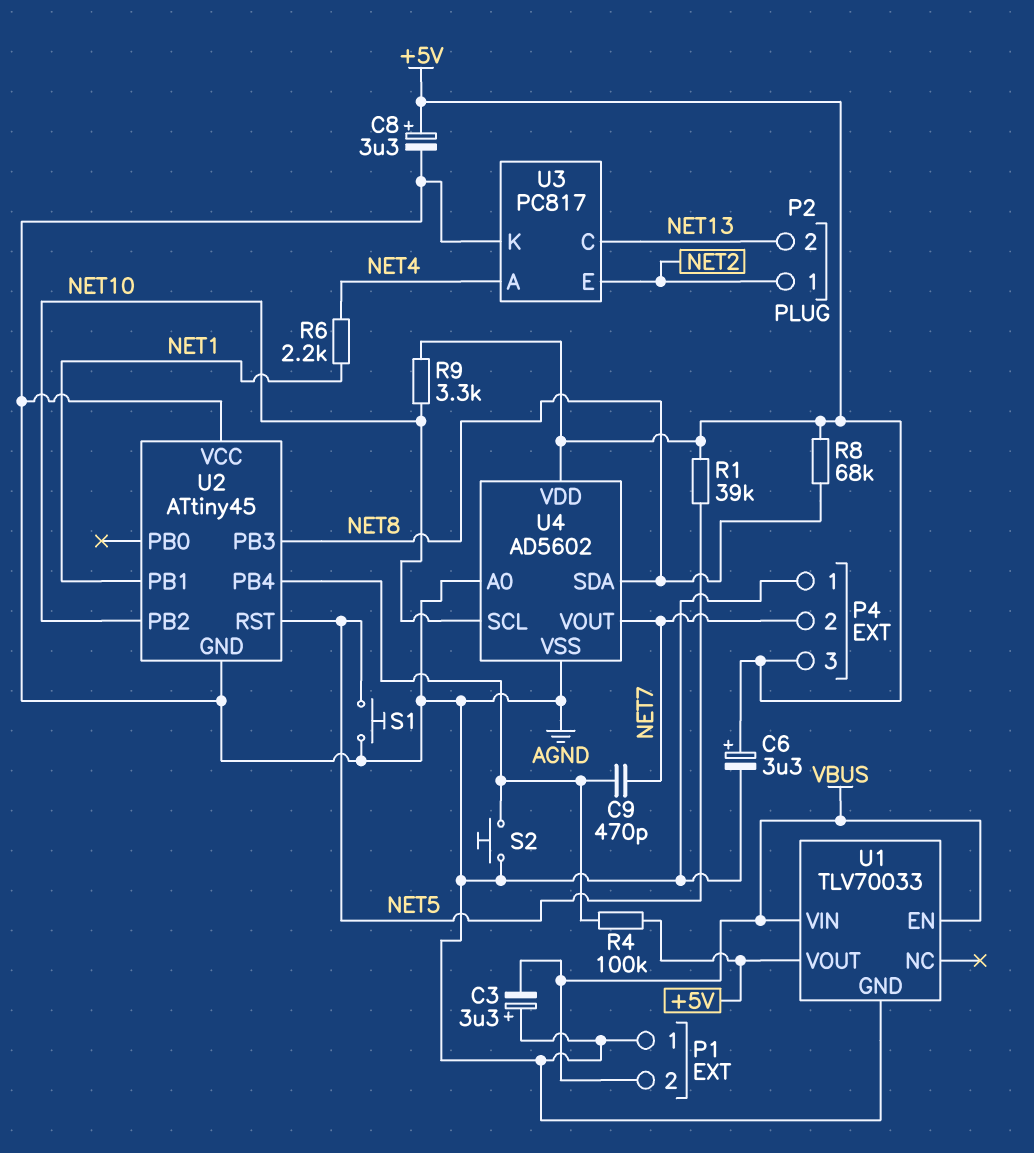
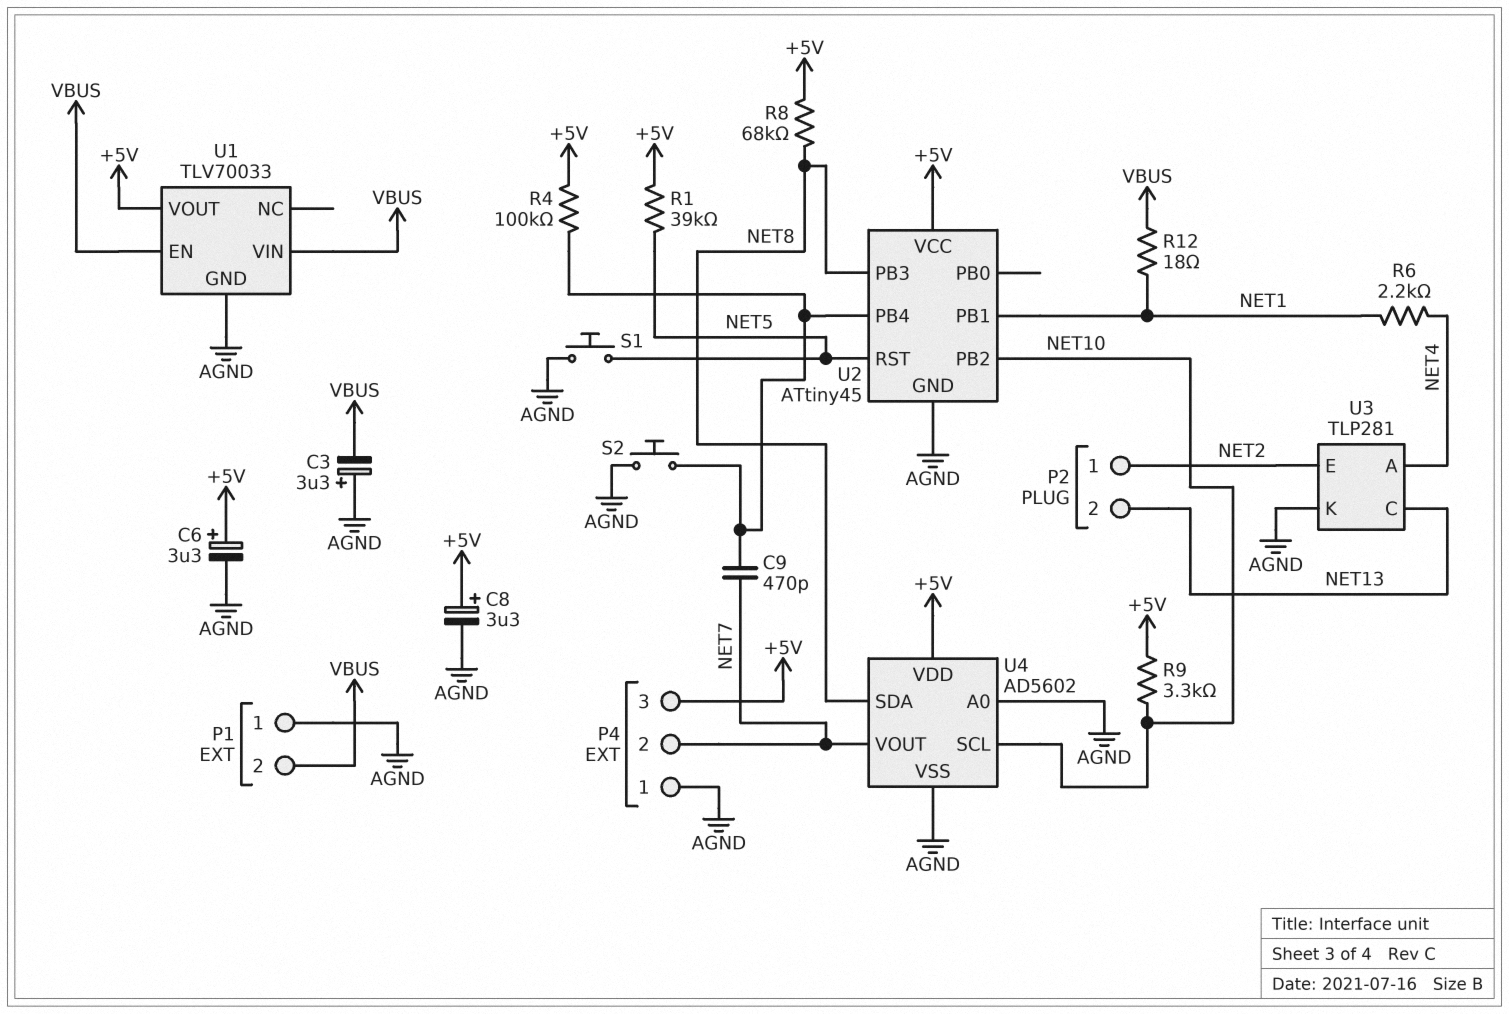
R12: none -> 18 (NET1, VBUS)
U2 pin VCC: AGND -> +5V
U3: PC817 -> TLP281

